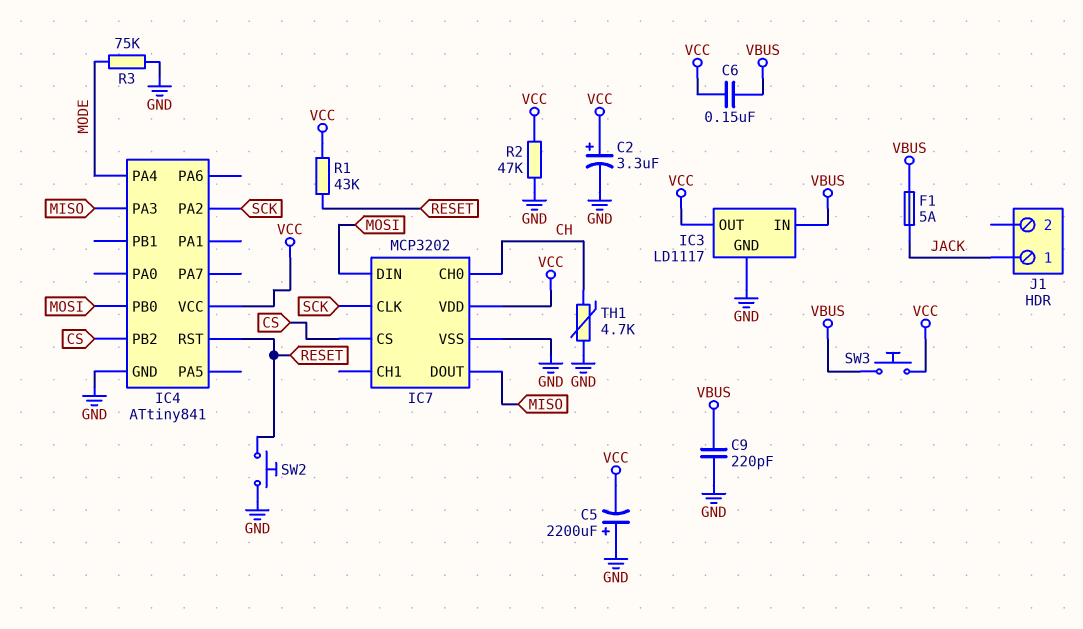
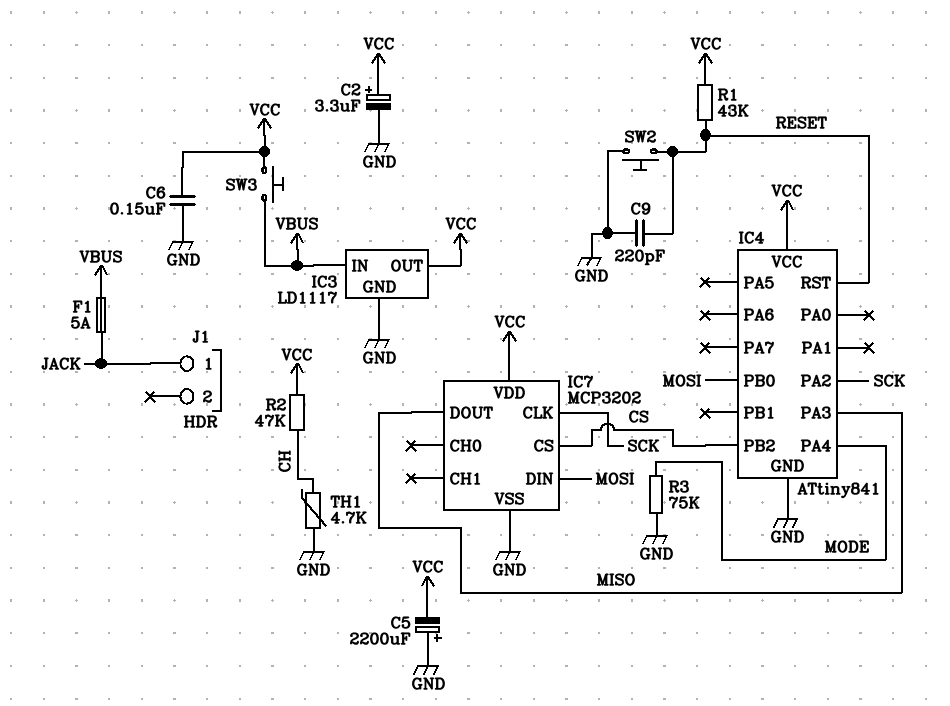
C6: 150nF (VBUS, VCC) -> 150nF (GND, VCC)
C9: 220pF (GND, VBUS) -> 220pF (GND, RESET)
IC7 pin CH0: CH -> none
R2: 47k (GND, VCC) -> 47k (CH, VCC)

